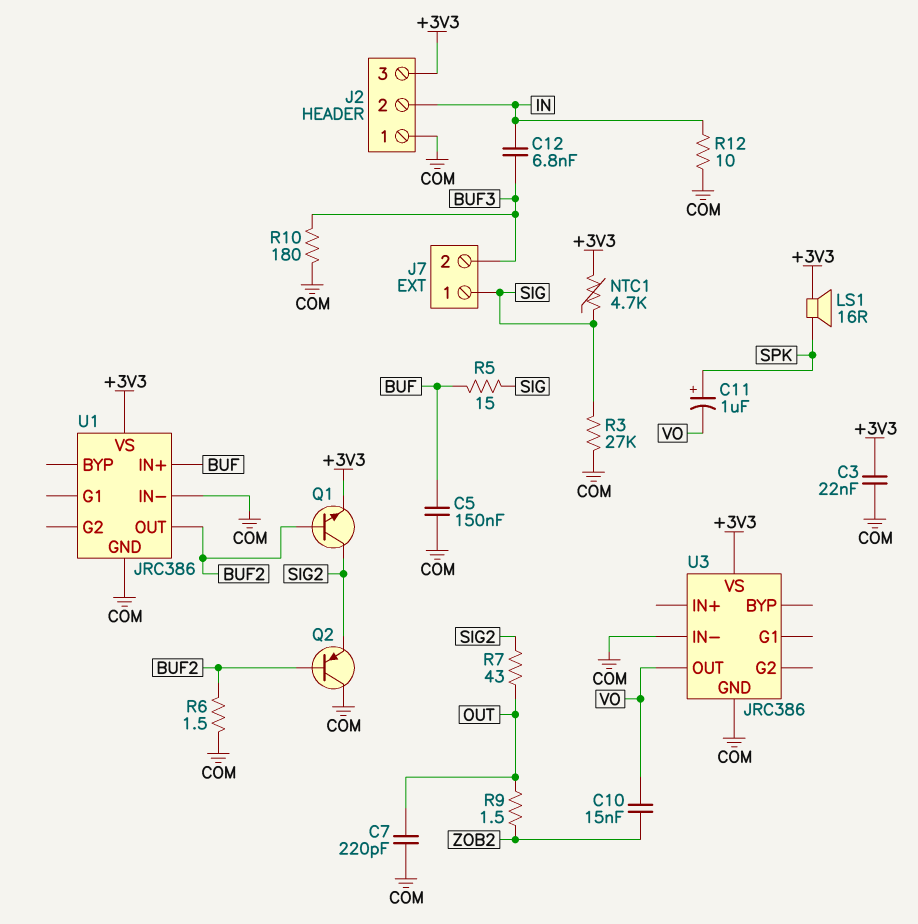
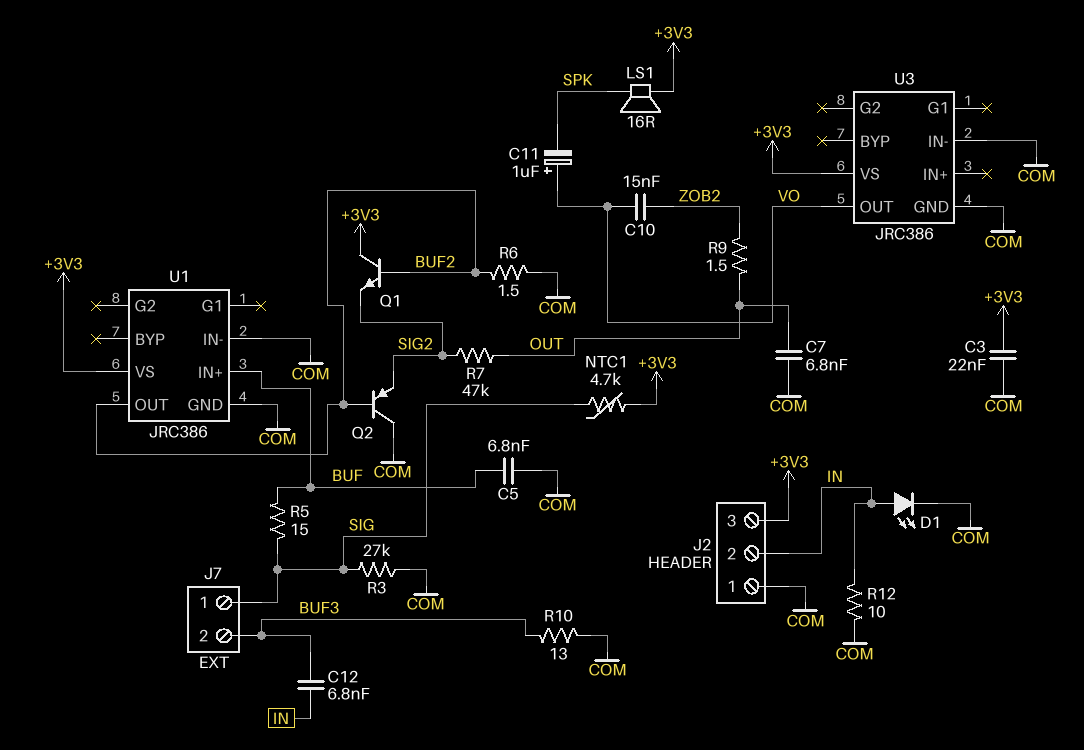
C5: 150nF (BUF, COM) -> 6.8nF (BUF, COM)
C7: 220pF (COM, OUT) -> 6.8nF (COM, OUT)
C11: 1uF (plus SPK, minus VO) -> 1uF (plus VO, minus SPK)
D1: none -> LED (A IN, K COM)
Q1: NPN (B BUF2, C SIG2, E +3V3) -> NPN (B BUF2, C +3V3, E SIG2)
R7: 43 (OUT, SIG2) -> 47k (OUT, SIG2)
R10: 180 (BUF3, COM) -> 13 (BUF3, COM)

